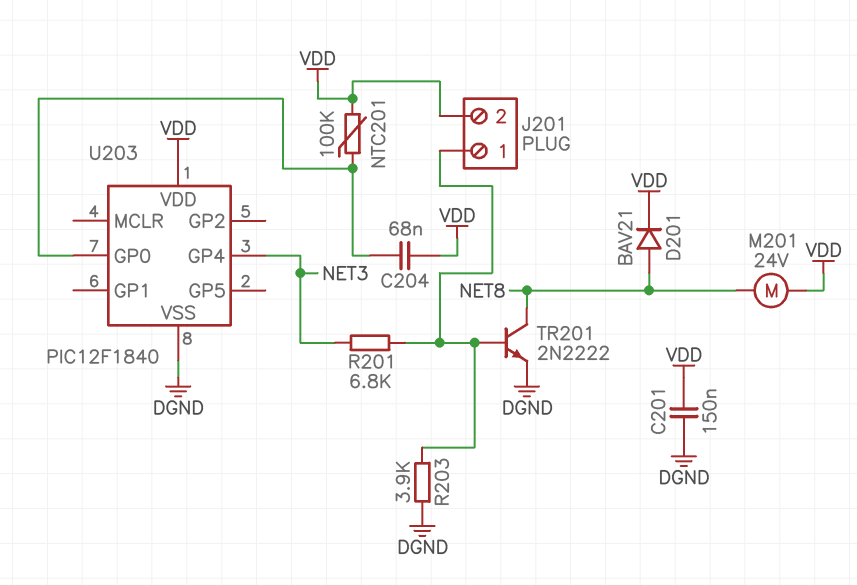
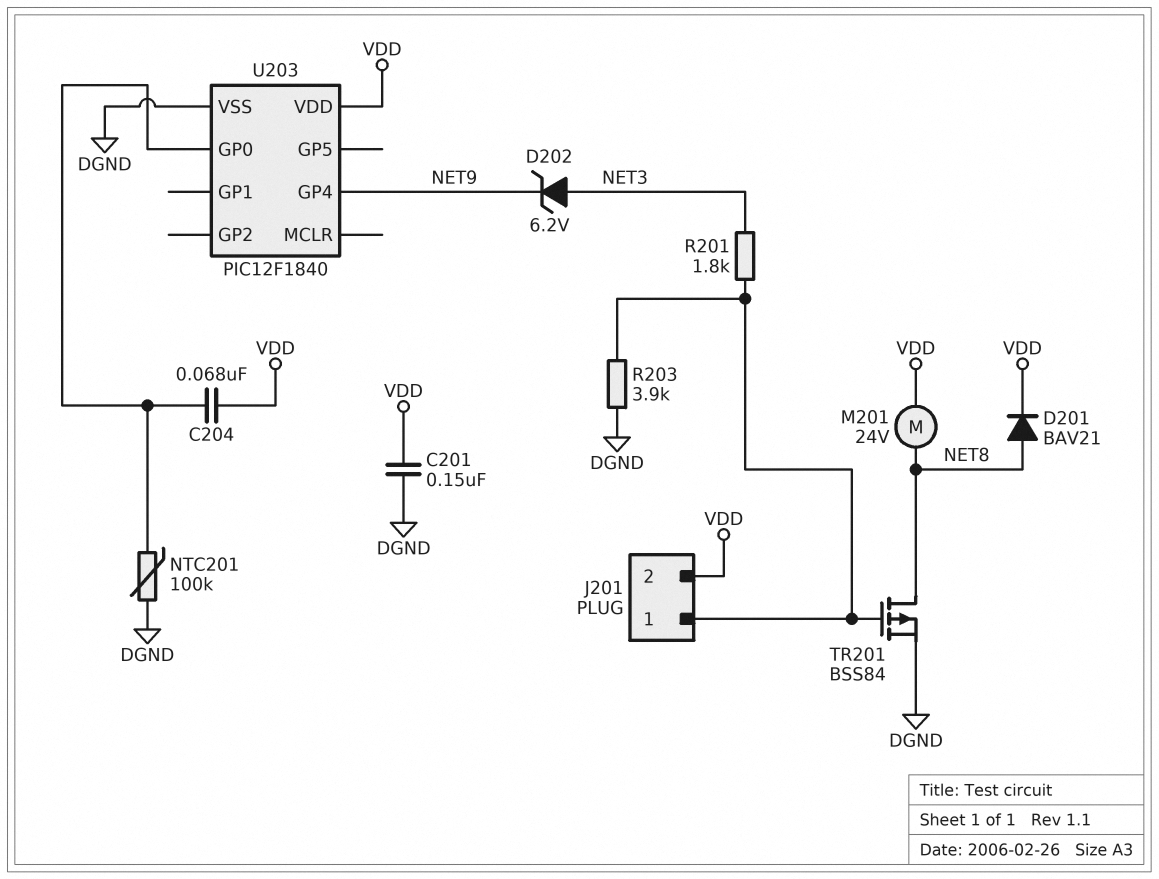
D202: none -> zener 6.2V (A NET3, K NET9)
NTC201: 100k (U203/GP0, VDD) -> 100k (DGND, U203/GP0)
R201: 6.8k (J201/1, NET3) -> 1.8k (J201/1, NET3)
TR201: NPN 2N2222 (B J201/1, C NET8, E DGND) -> PMOS BSS84 (G J201/1, D NET8, S DGND)
U203 pin GP4: NET3 -> NET9

